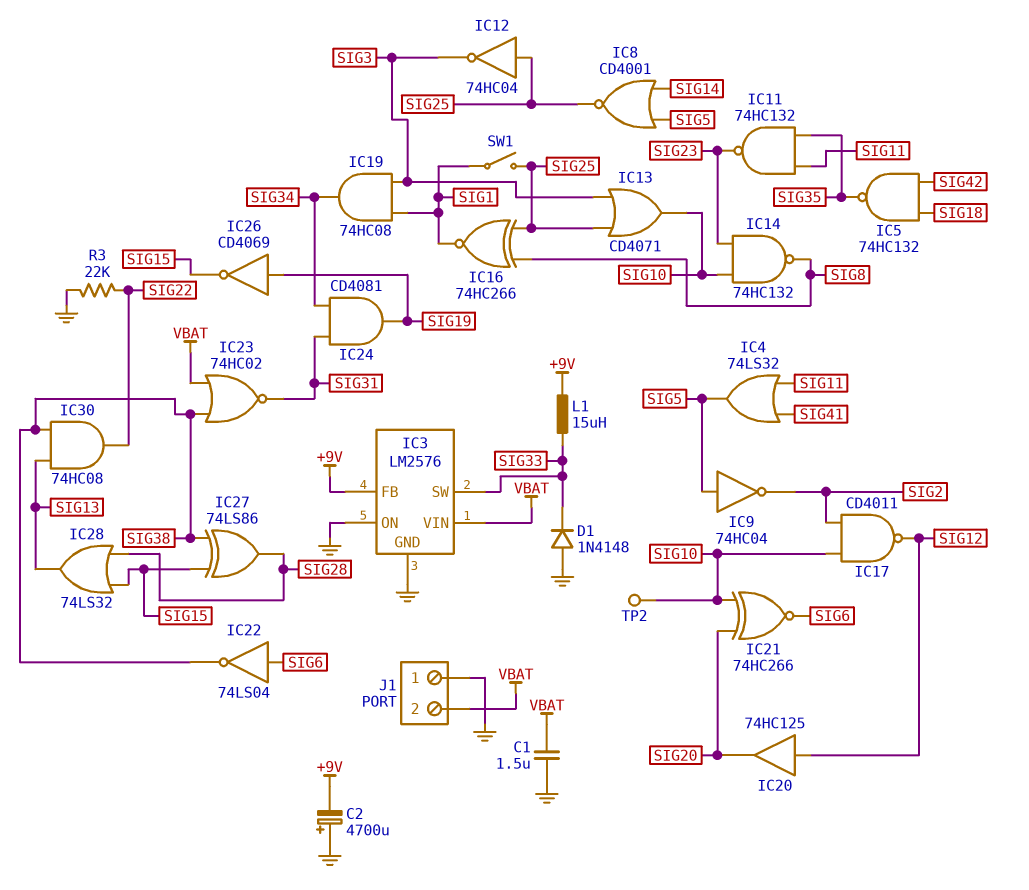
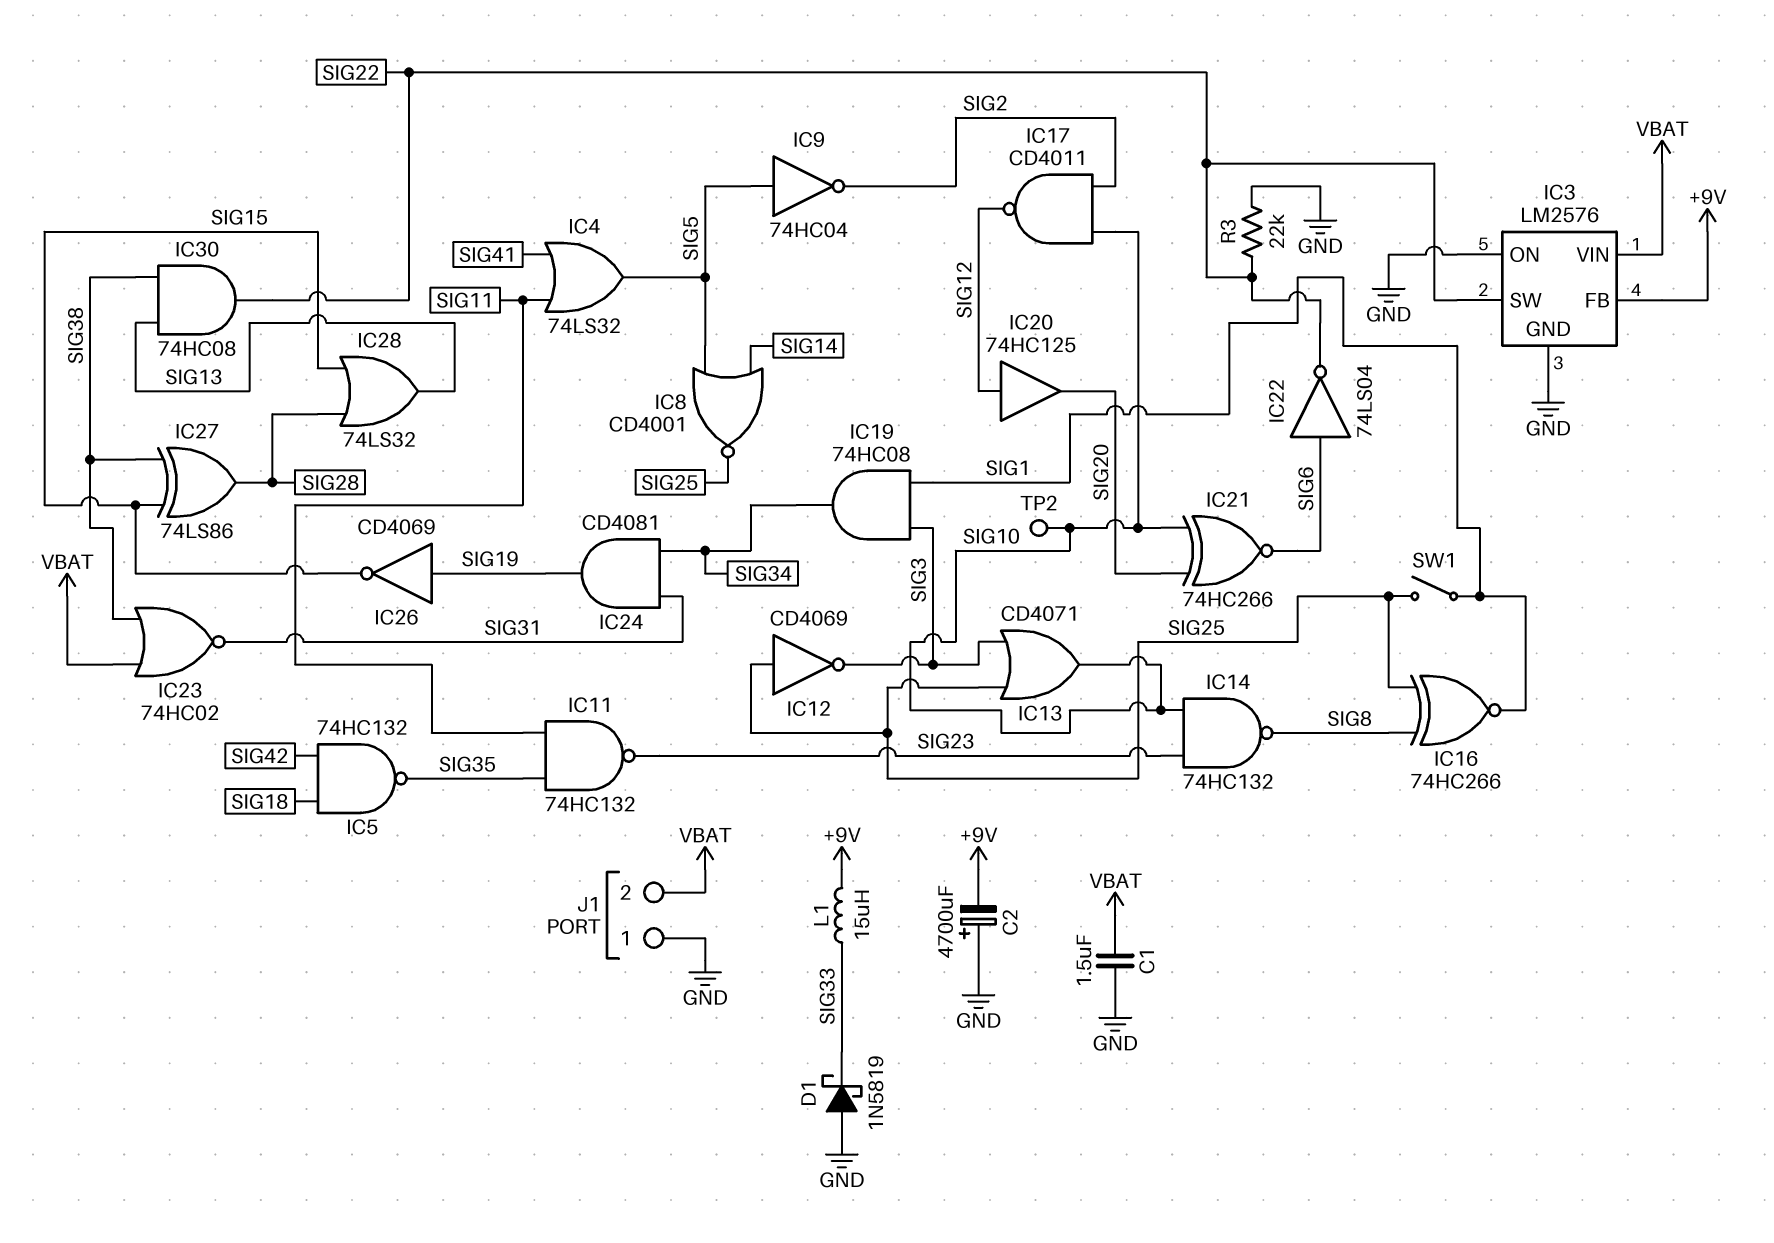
D1: diode 1N4148 (A GND, K SIG33) -> schottky 1N5819 (A GND, K SIG33)
IC3 pin SW: SIG33 -> SIG22
IC12: NOT 74HC04 (in SIG25, out SIG3) -> NOT CD4069 (in SIG25, out SIG3)
IC22: NOT 74LS04 (in SIG6, out SIG38) -> NOT 74LS04 (in SIG6, out SIG22)

